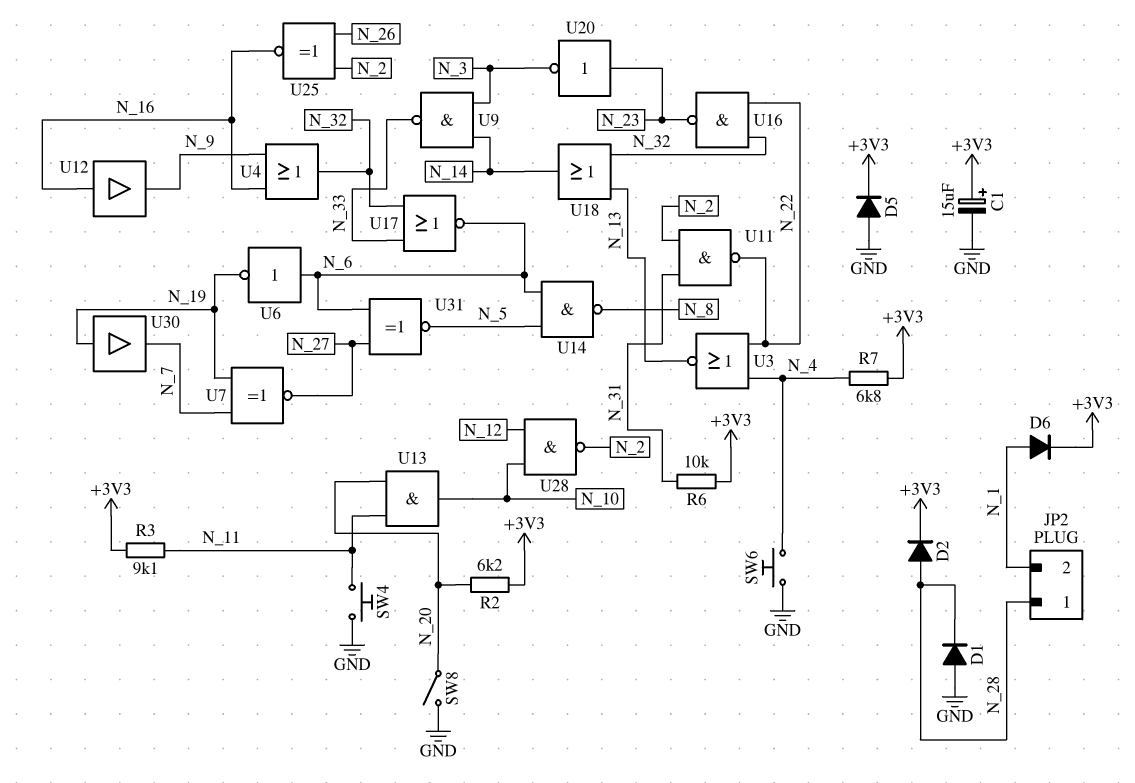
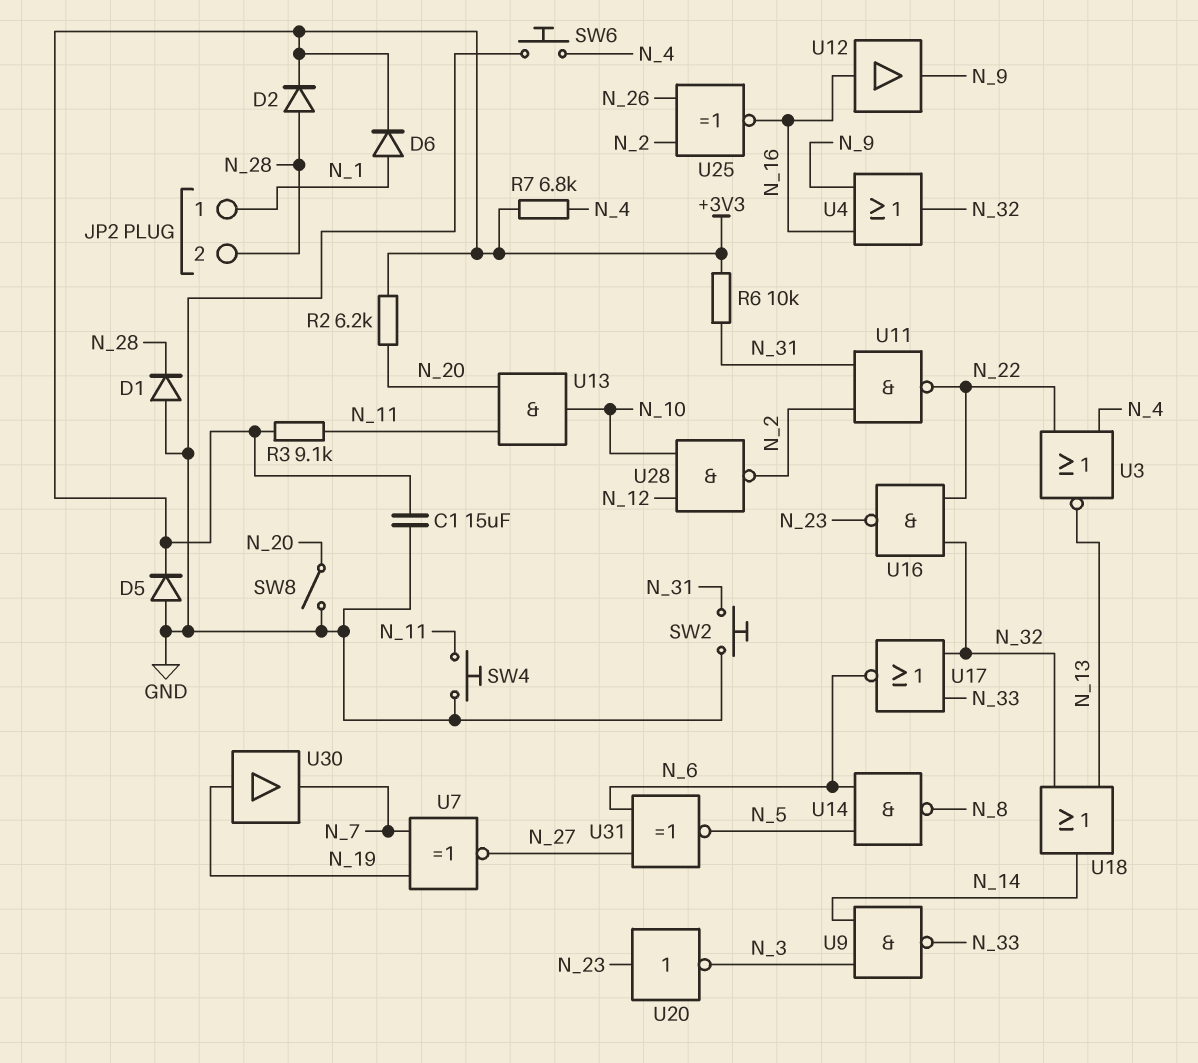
C1: 15uF (plus +3V3, minus GND) -> 15uF (+3V3, GND)
JP2 pin 1: N_28 -> N_1
JP2 pin 2: N_1 -> N_28
SW2: none -> button (GND, N_31)
U6: NOT (in N_6, out N_19) -> none

